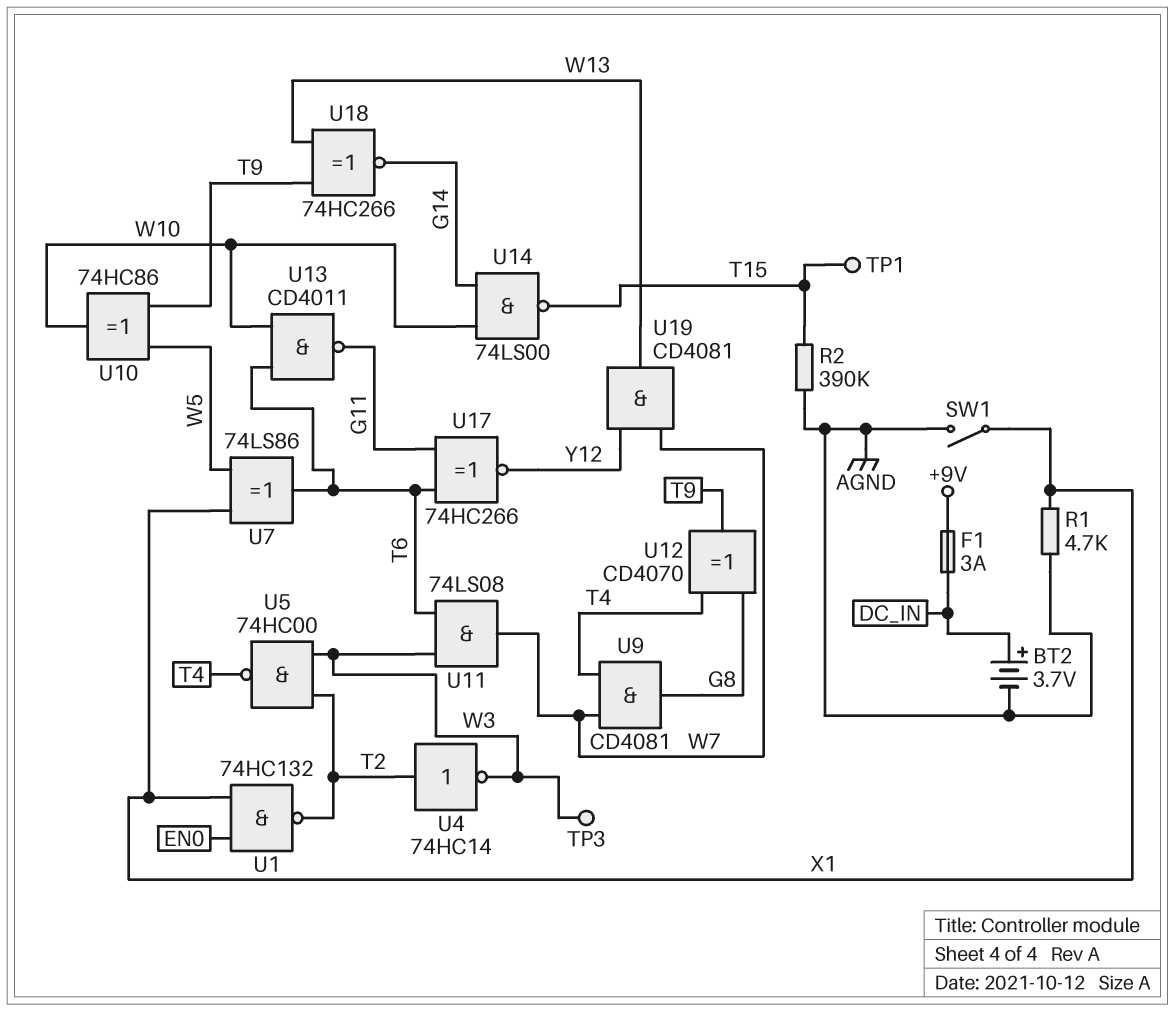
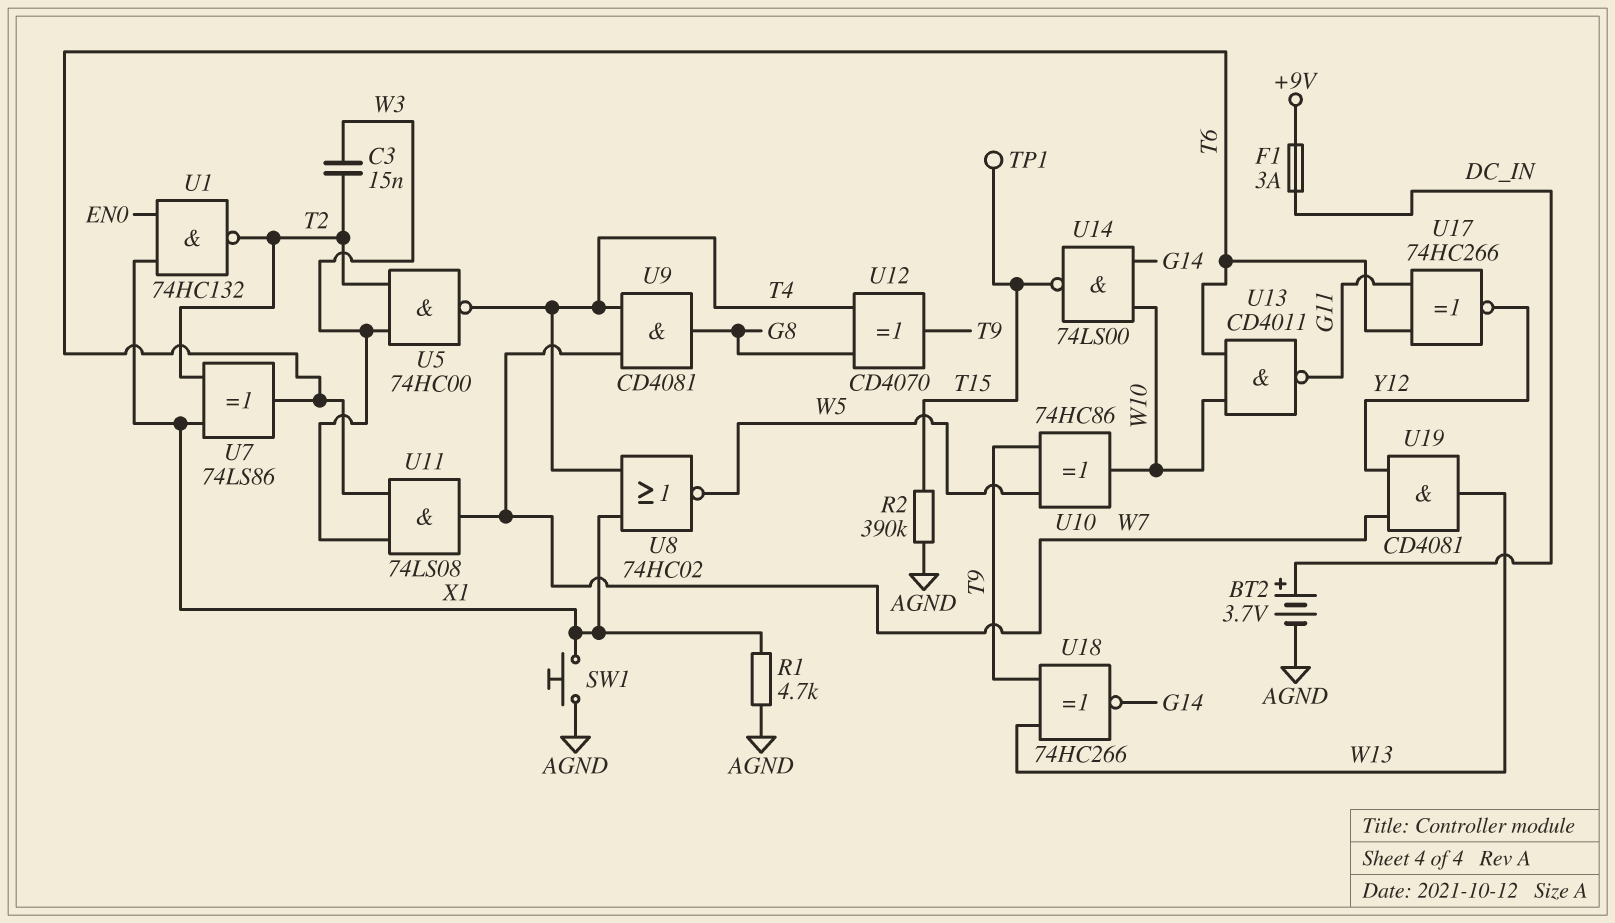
C3: none -> 15nF (T2, W3)
SW1: switch (AGND, X1) -> button (AGND, X1)
TP3: test point (W3) -> none
U4: NOT 74HC14 (in T2, out W3) -> none
U7: XOR 74LS86 (in W5, in X1, out T6) -> XOR 74LS86 (in T2, in X1, out T6)
U8: none -> NOR 74HC02 (in T4, in X1, out W5)

